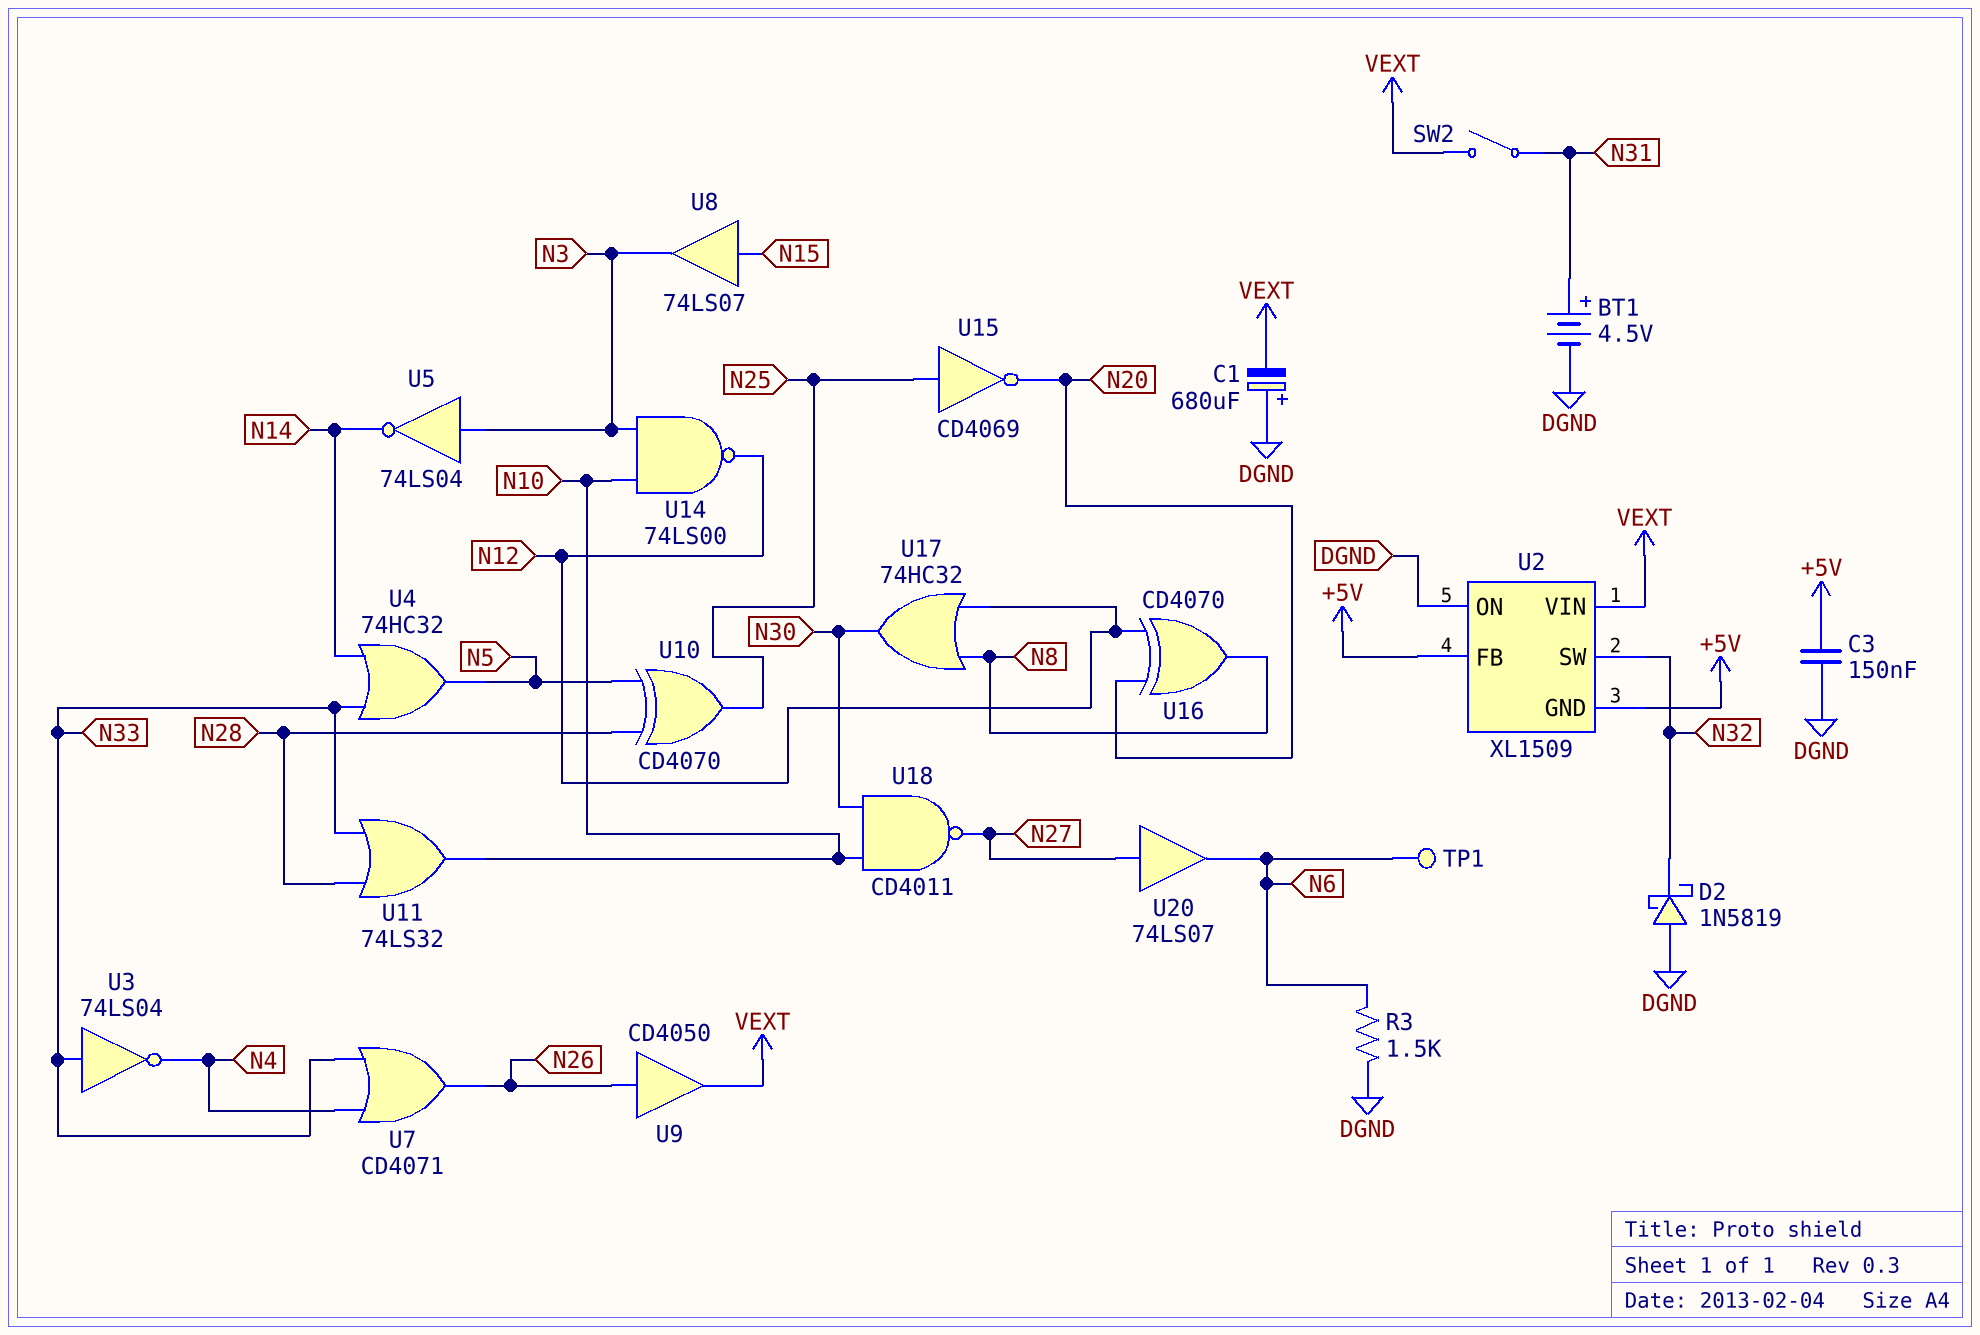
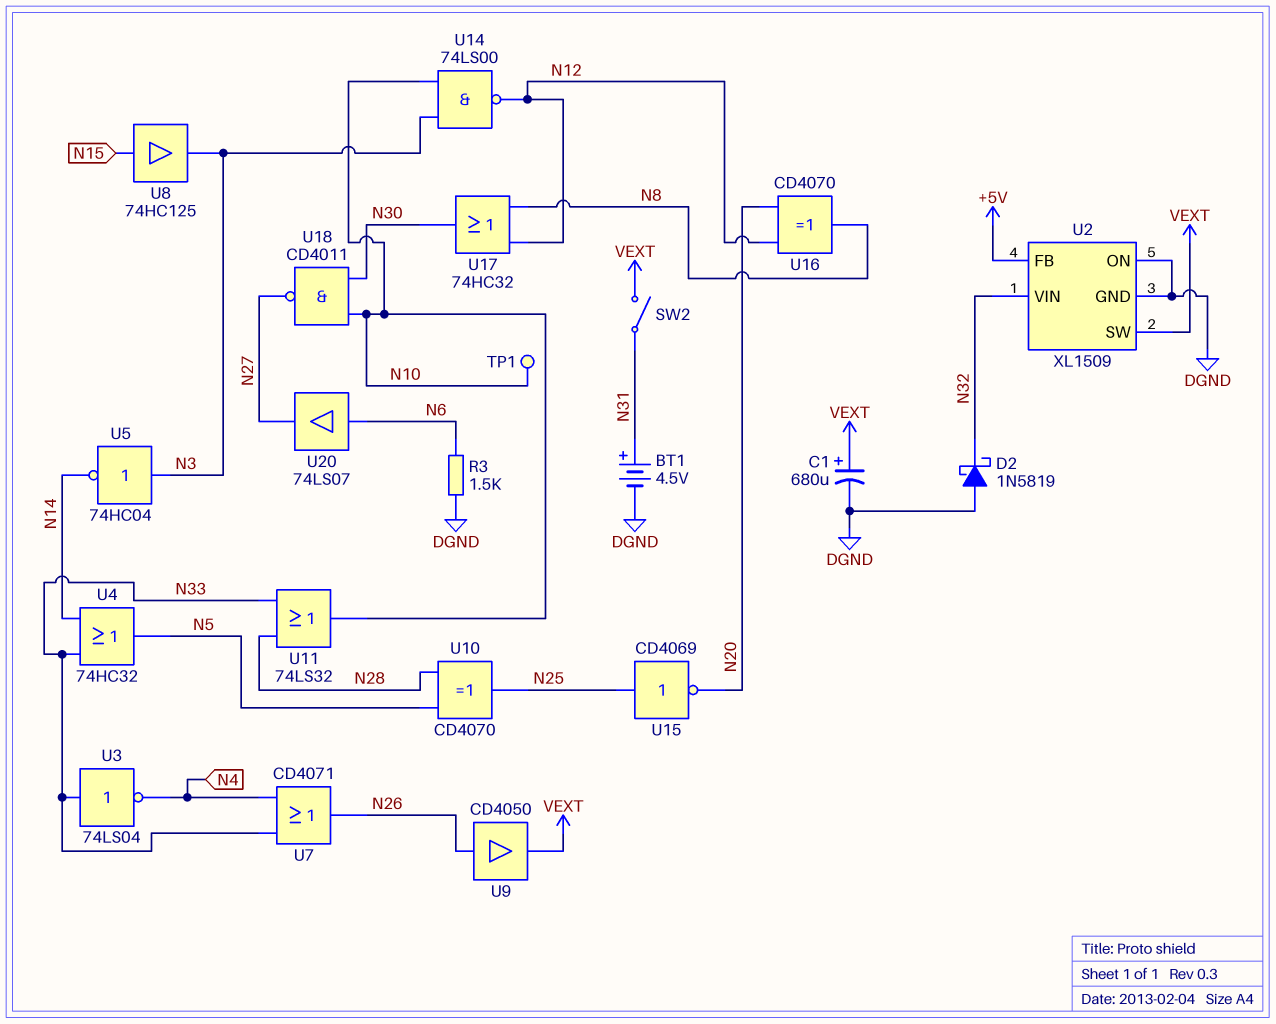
C1: 680uF (plus DGND, minus VEXT) -> 680uF (plus VEXT, minus DGND)
C3: 150nF (+5V, DGND) -> none
TP1: test point (N6) -> test point (N10)
U2 pin GND: +5V -> DGND
U2 pin SW: N32 -> VEXT
U2 pin VIN: VEXT -> N32
U5: NOT 74LS04 (in N3, out N14) -> NOT 74HC04 (in N3, out N14)
U8: buffer 74LS07 (in N15, out N3) -> buffer 74HC125 (in N15, out N3)
U20: buffer 74LS07 (in N27, out N6) -> buffer 74LS07 (in N6, out N27)

